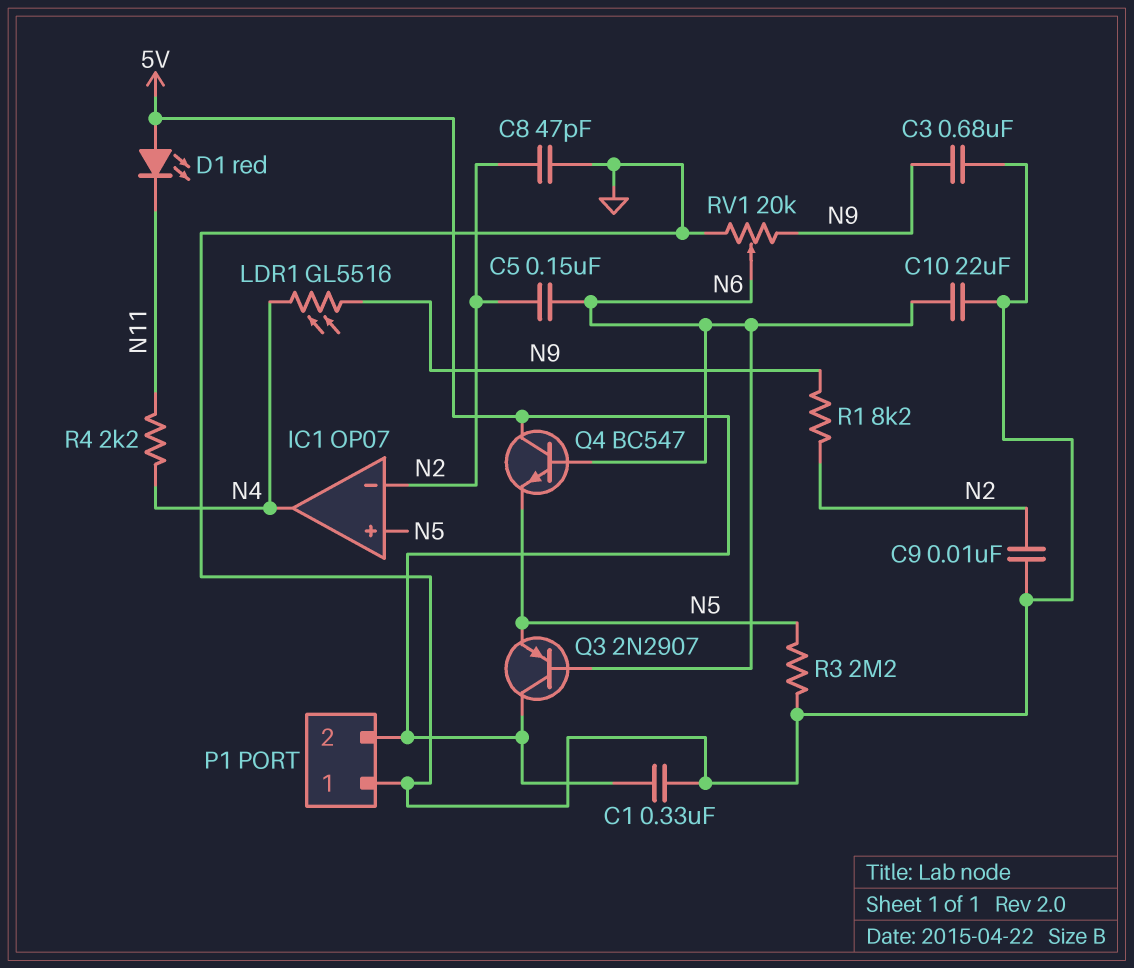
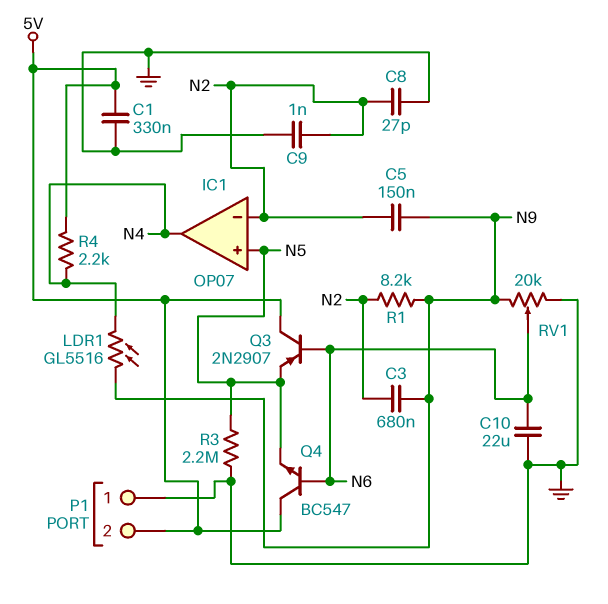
C3: 680nF (GND, N9) -> 680nF (N2, N9)
C5: 150nF (N2, N6) -> 150nF (N2, N9)
C8: 47pF (GND, N2) -> 27pF (GND, N2)
C9: 10nF (GND, N2) -> 1nF (GND, N2)
D1: LED red (A 5V, K N11) -> none
R4: 2.2k (N4, N11) -> 2.2k (5V, N4)

